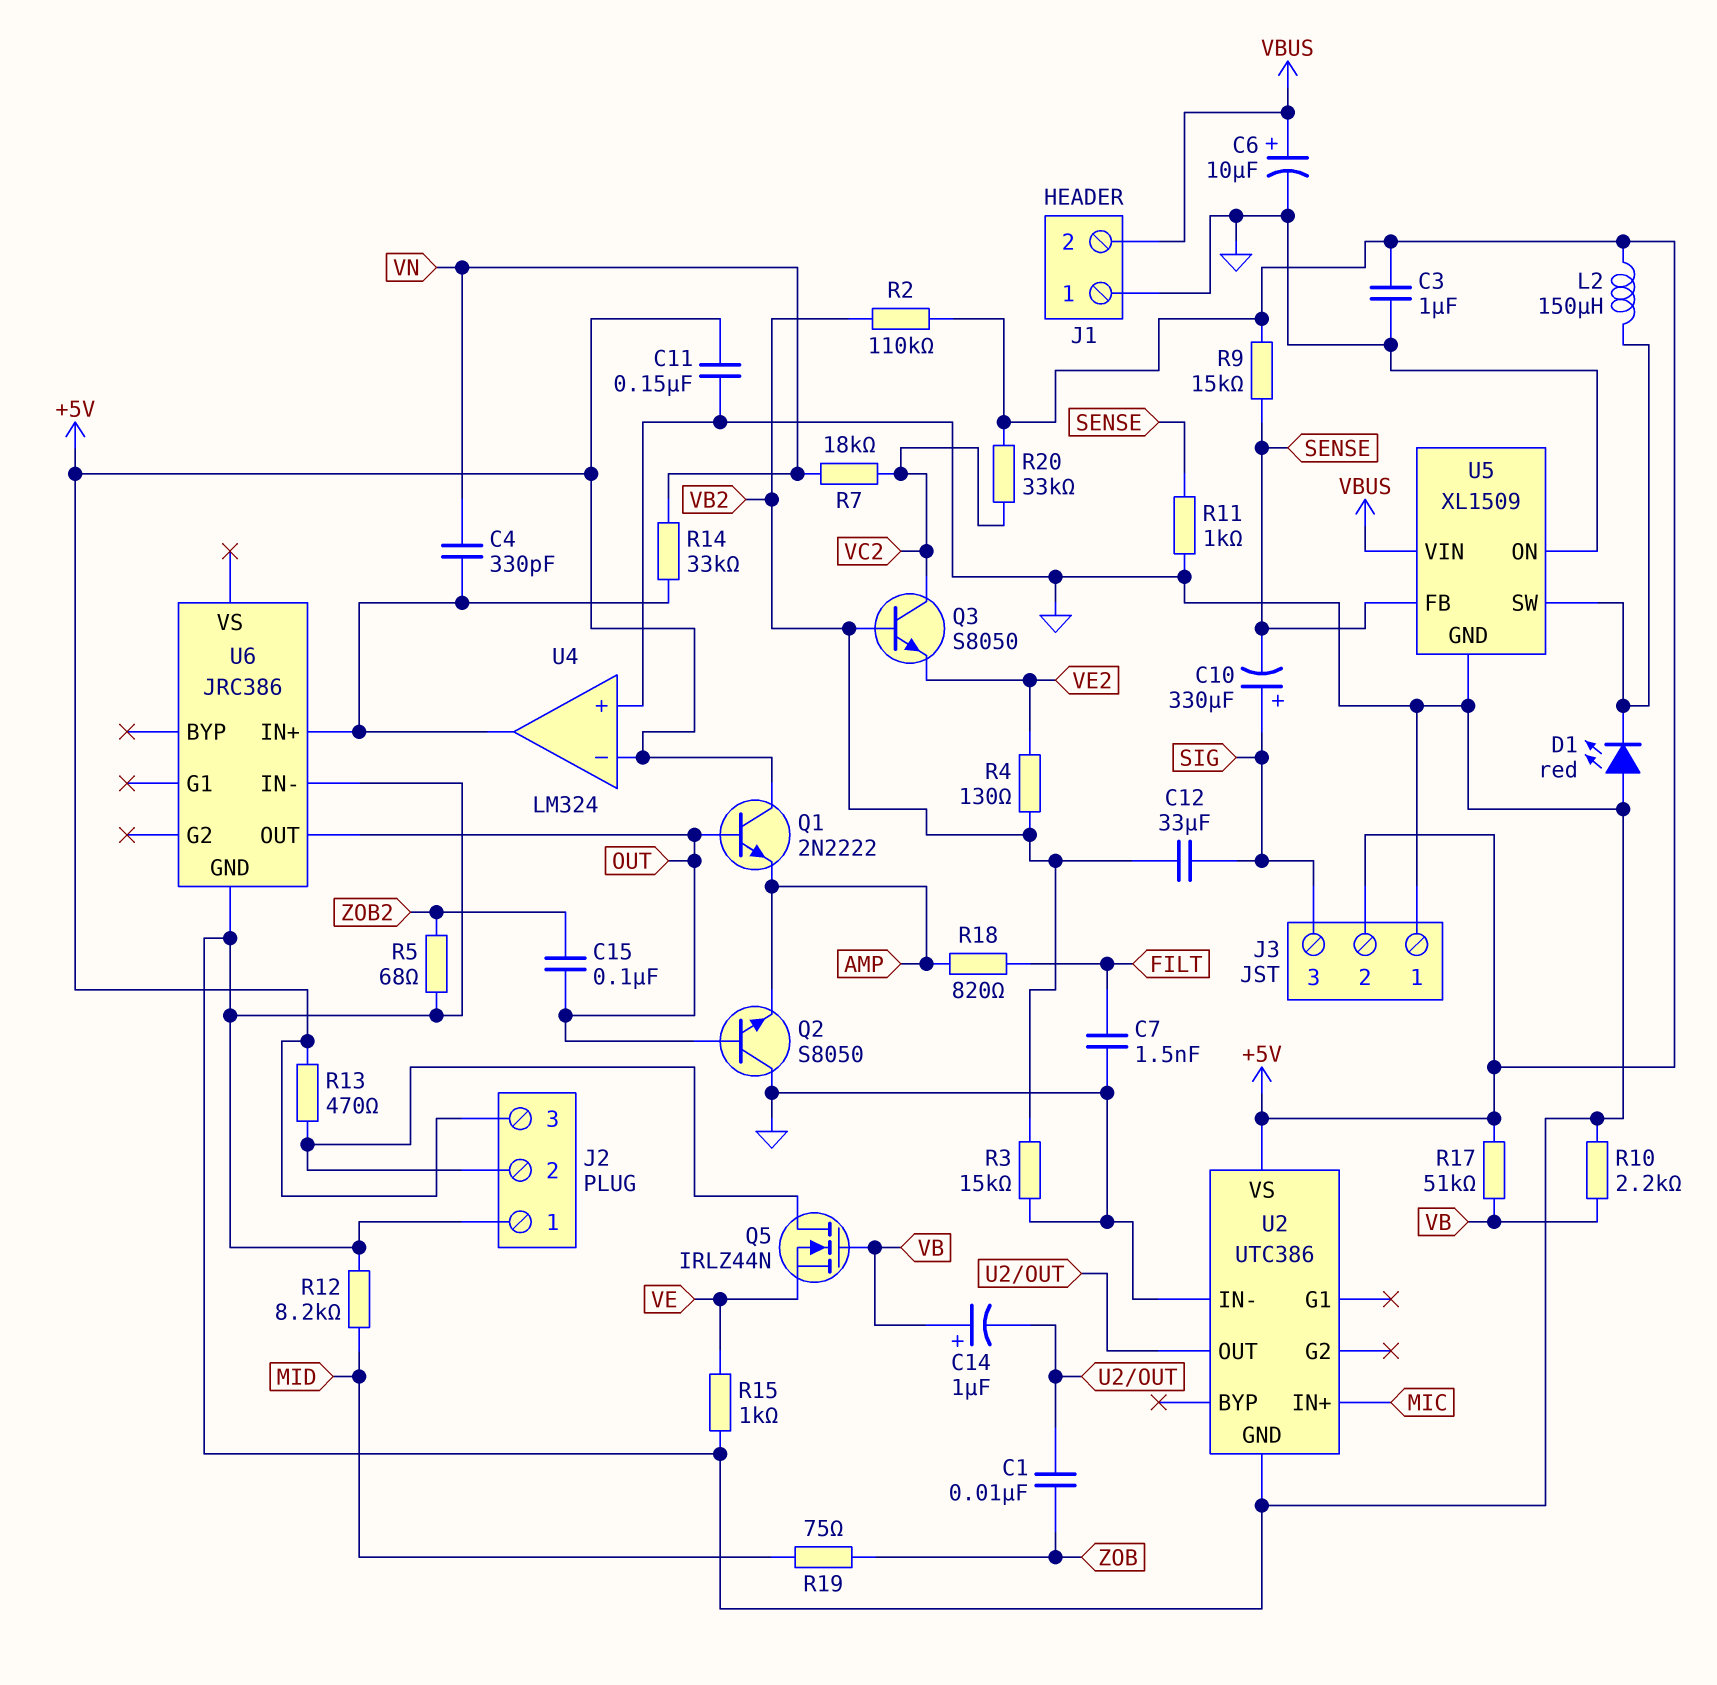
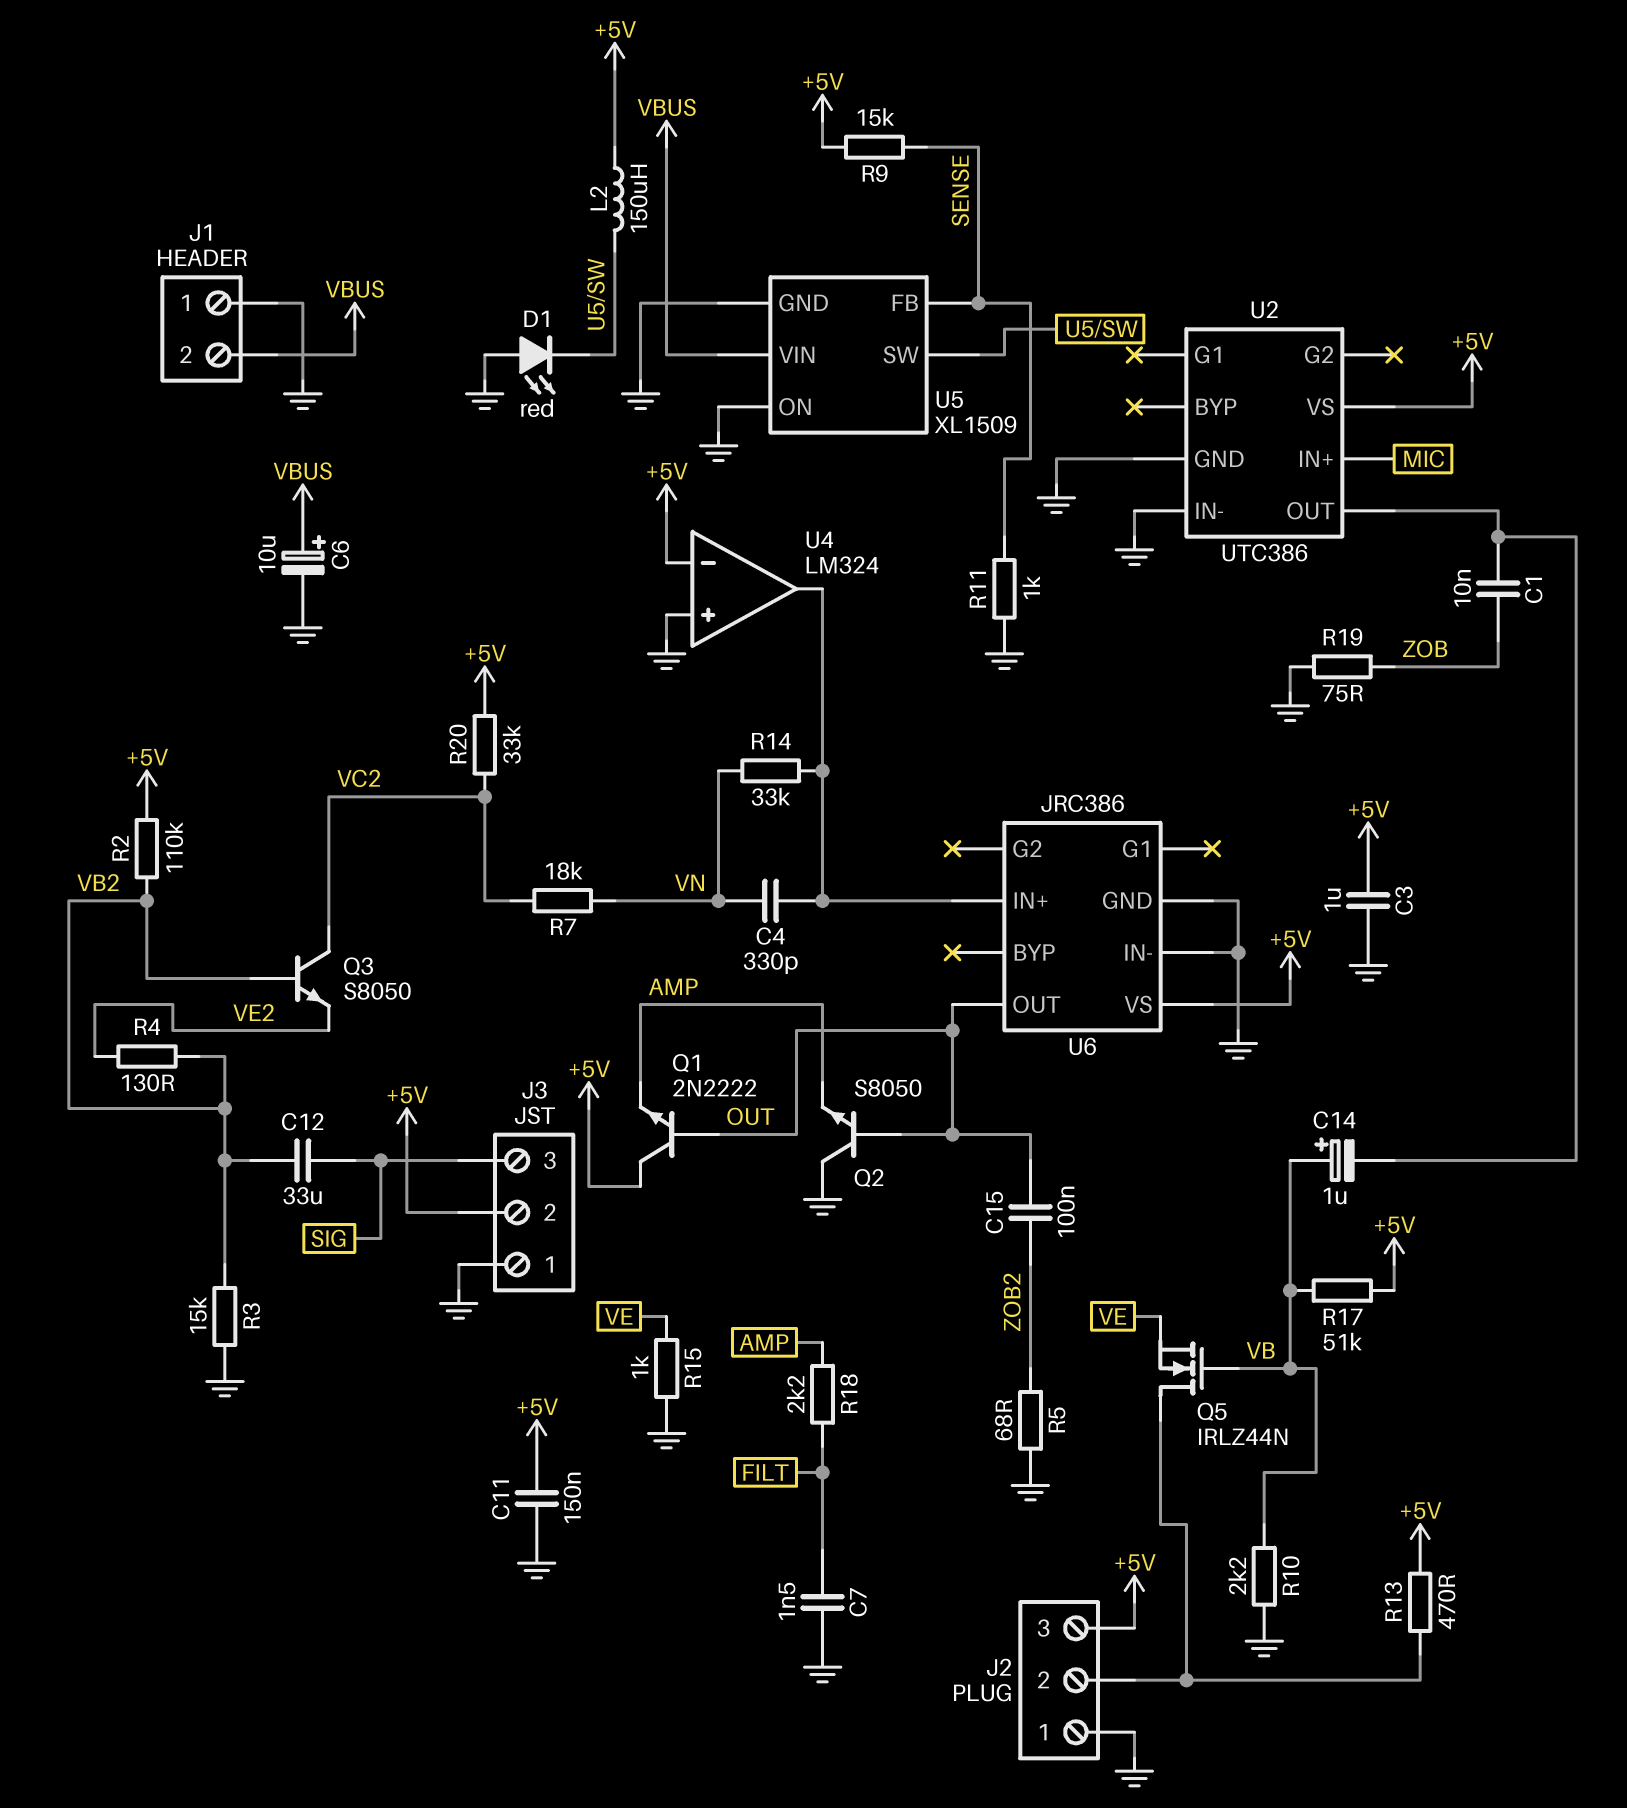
C10: 330uF (plus SIG, minus SENSE) -> none
R12: 8.2k (GND, MID) -> none
R18: 820 (AMP, FILT) -> 2.2k (AMP, FILT)
R19: 75 (MID, ZOB) -> 75 (GND, ZOB)
U6 pin VS: none -> +5V

